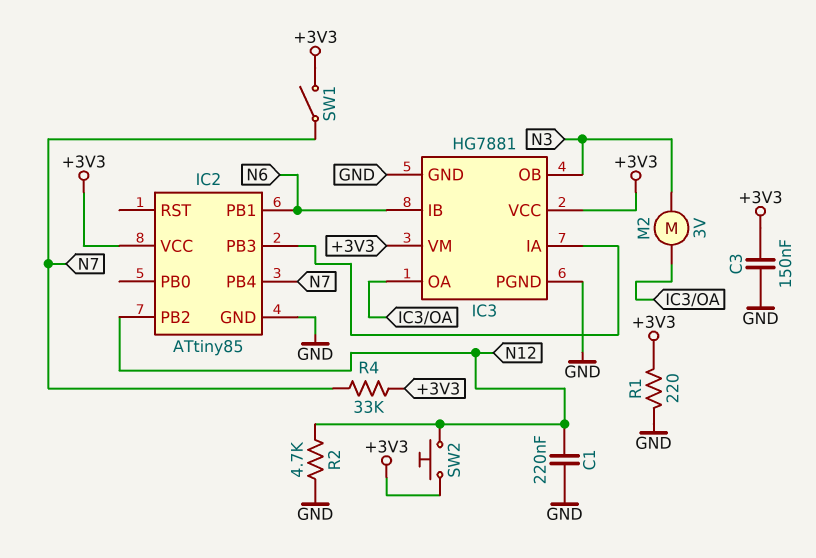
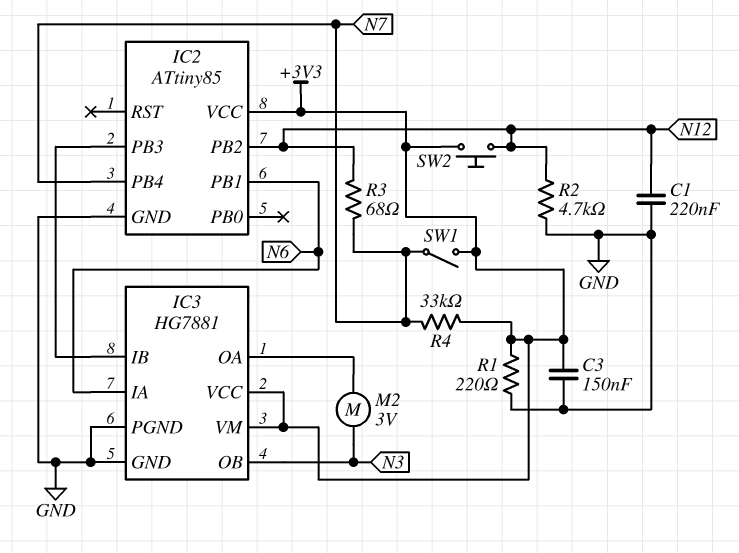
IC3 pin IA: IC2/PB3 -> N6
IC3 pin IB: N6 -> IC2/PB3
R3: none -> 68 (N7, N12)

